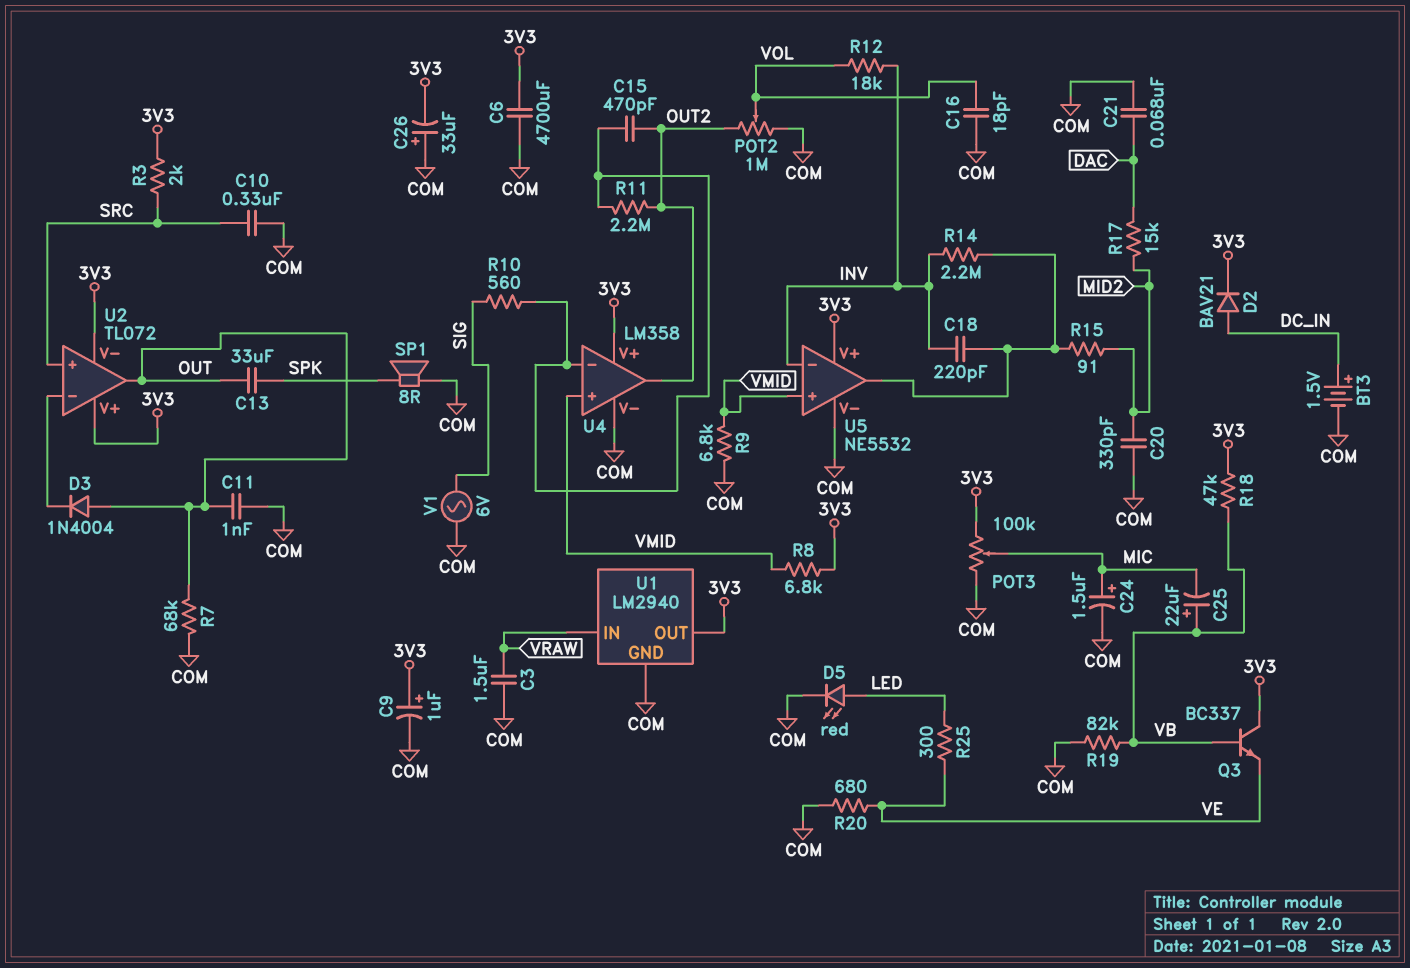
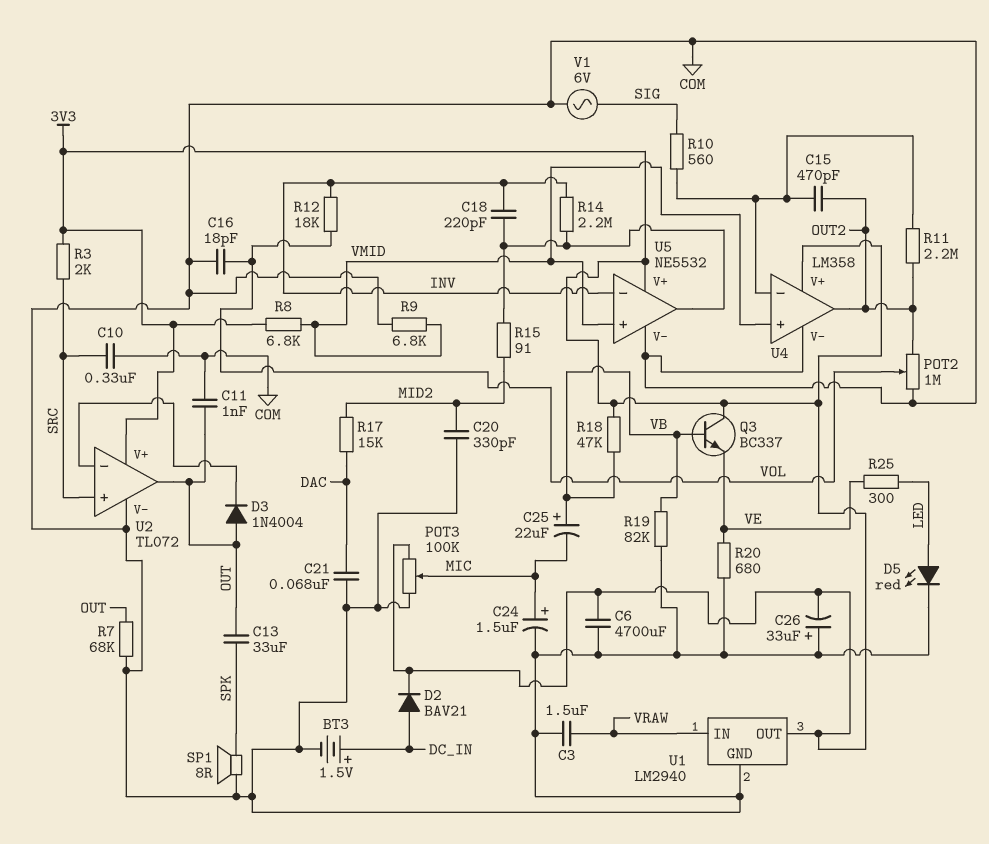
C9: 1uF (plus 3V3, minus COM) -> none
U2 pin V-: 3V3 -> COM

